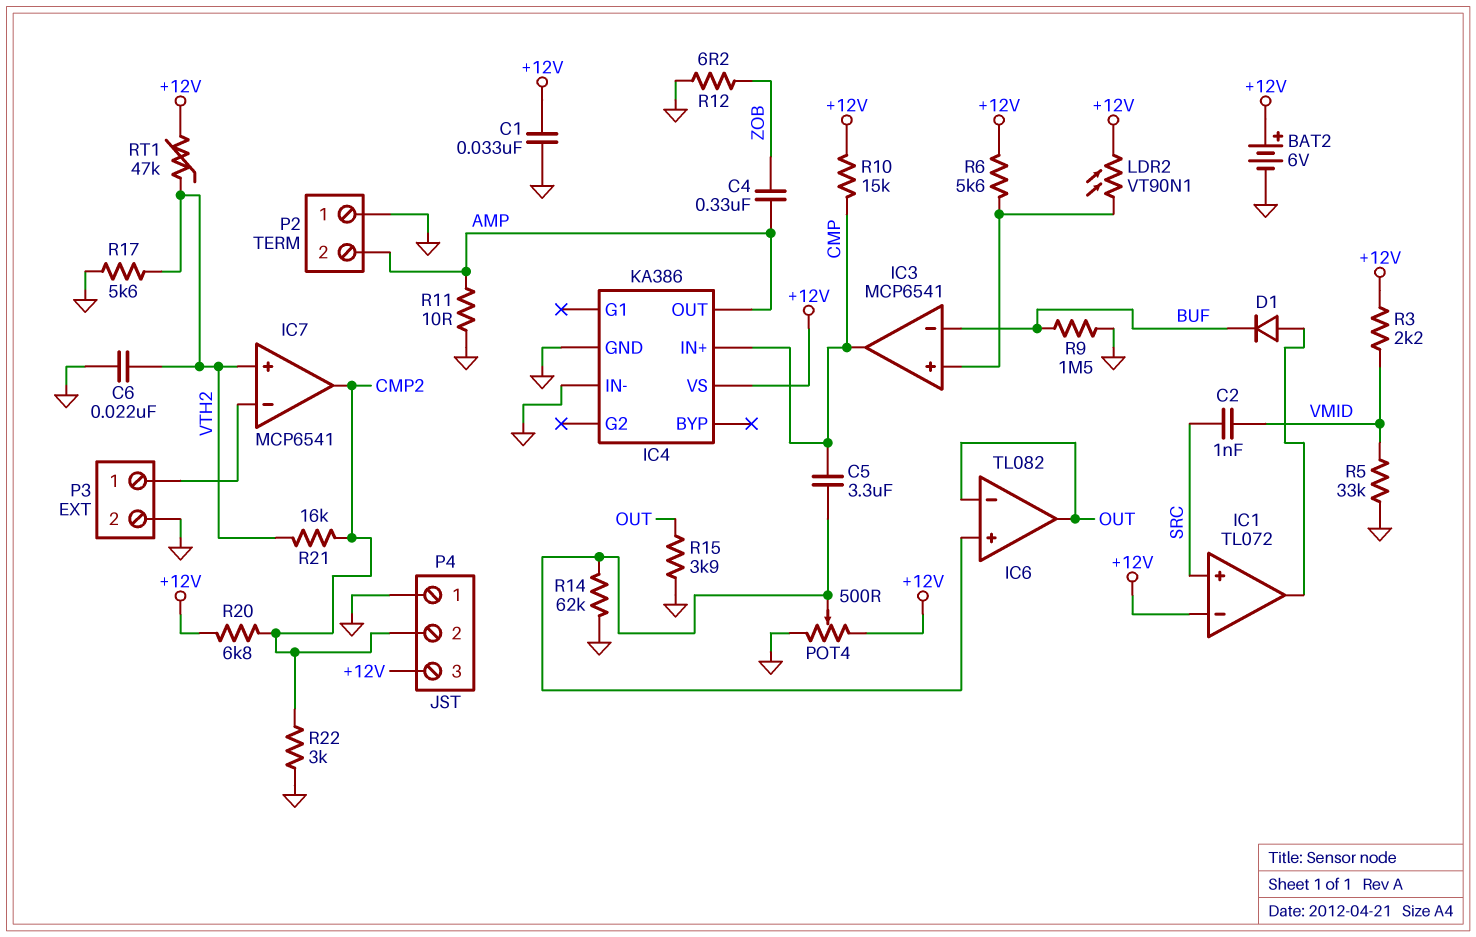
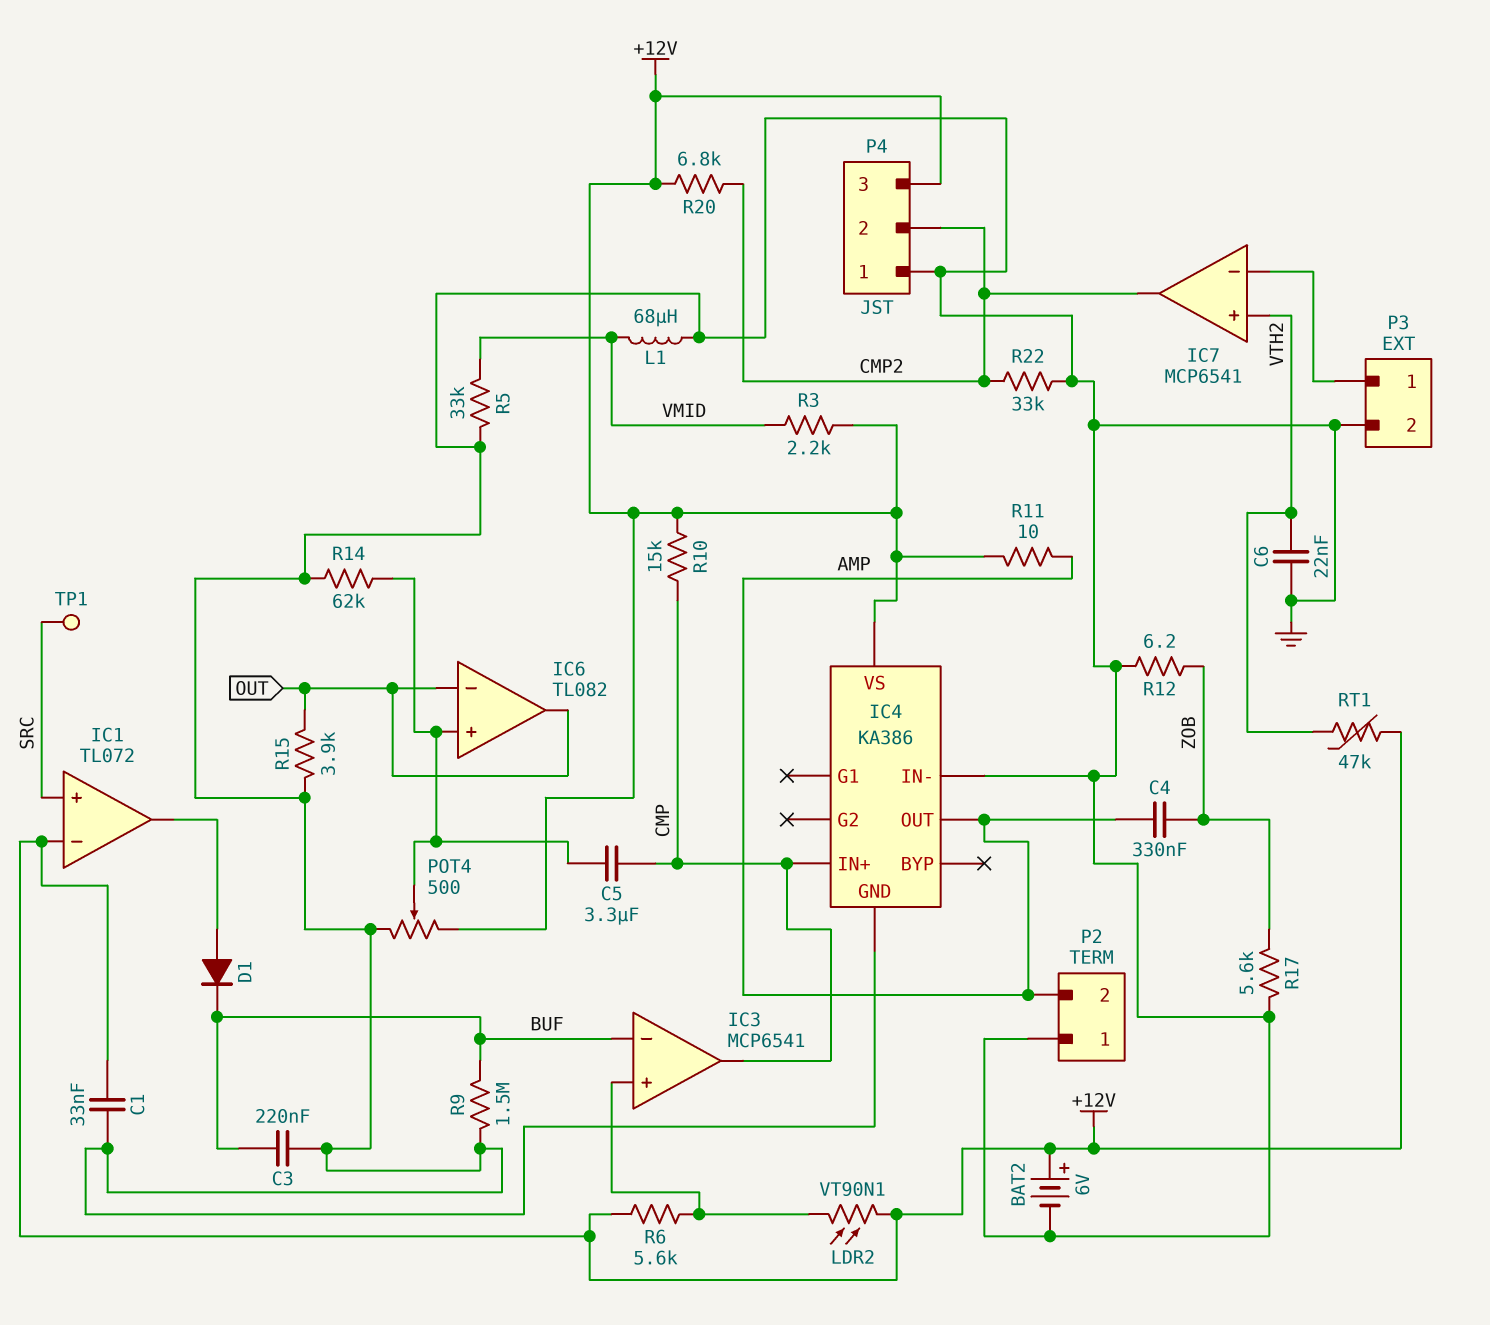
C2: 1nF (SRC, VMID) -> none
C3: none -> 220nF (BUF, GND)
L1: none -> 68uH (GND, VMID)
R11: 10 (AMP, GND) -> 10 (+12V, AMP)
R17: 5.6k (GND, VTH2) -> 5.6k (GND, ZOB)
R21: 16k (CMP2, VTH2) -> none
R22: 3k (CMP2, GND) -> 33k (CMP2, GND)
TP1: none -> test point (SRC)

